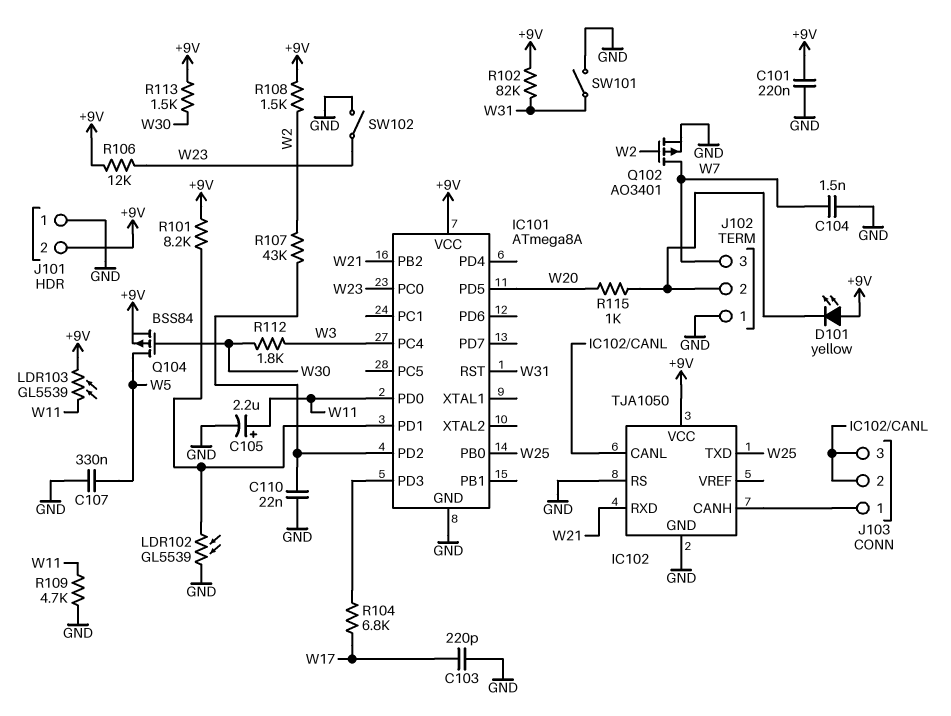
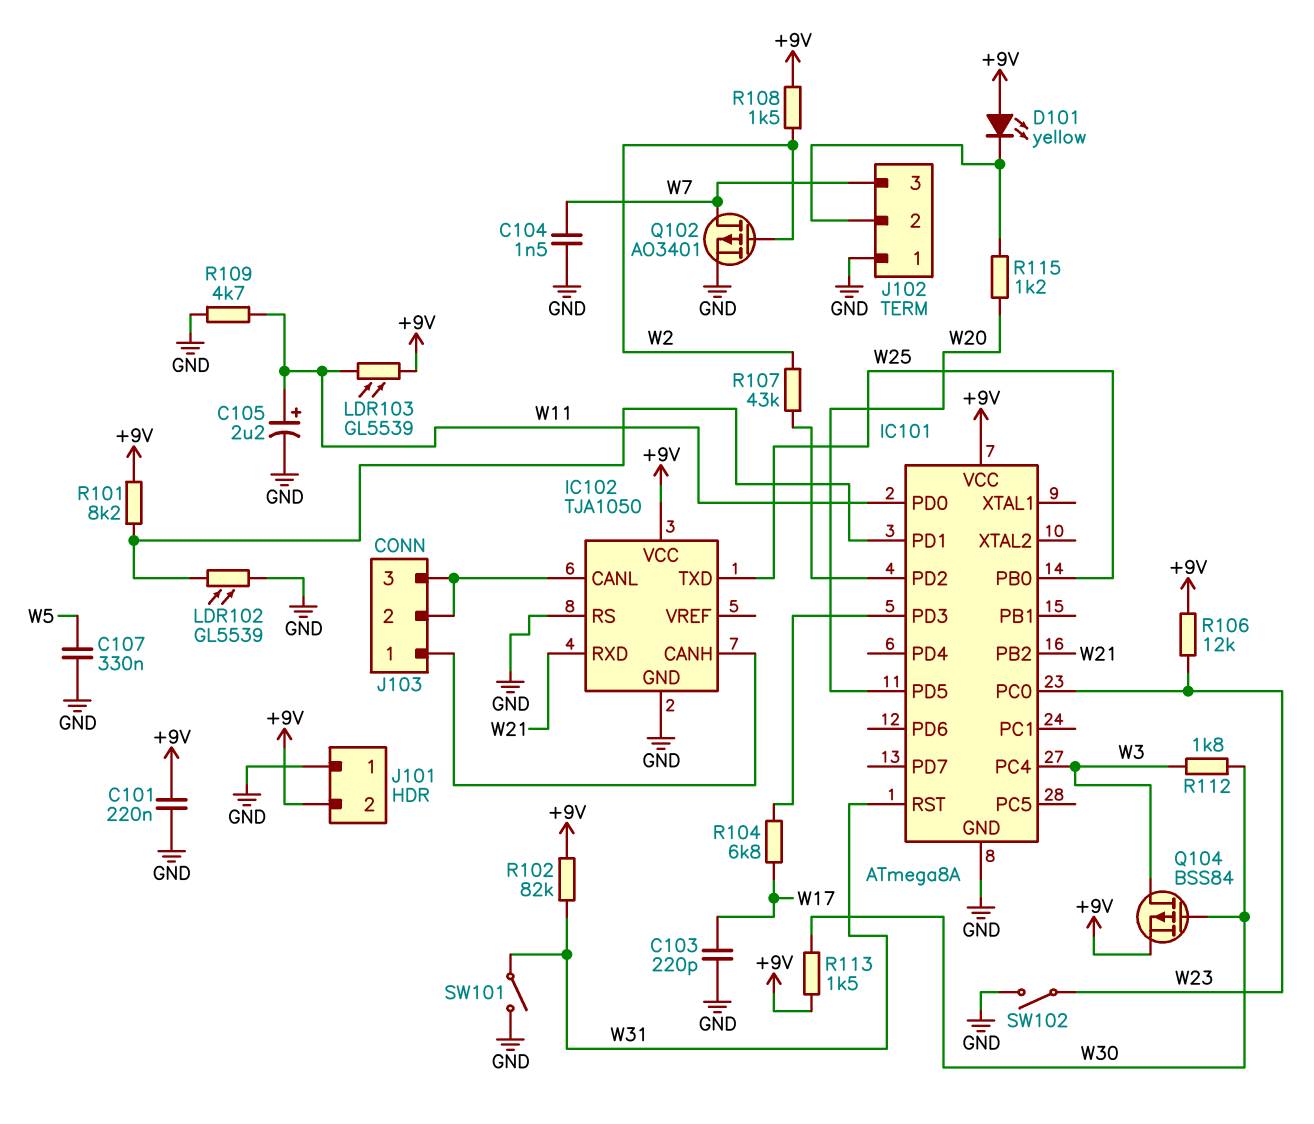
C110: 22nF (GND, IC101/PD2) -> none
Q104: PMOS BSS84 (G W30, D W5, S +9V) -> PMOS BSS84 (G W30, D W3, S +9V)
R115: 1k (J102/2, W20) -> 1.2k (J102/2, W20)

